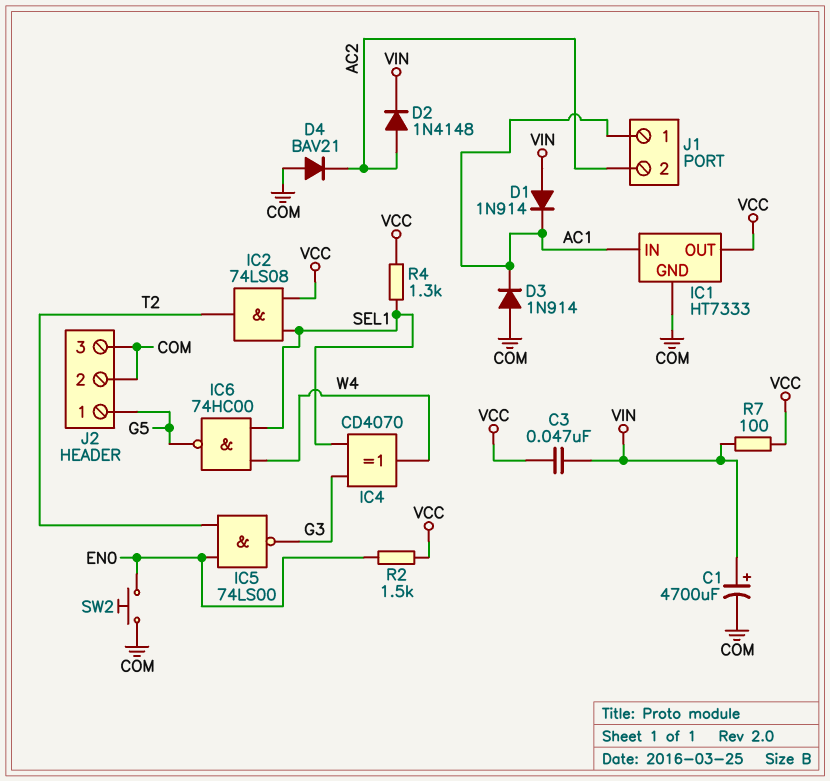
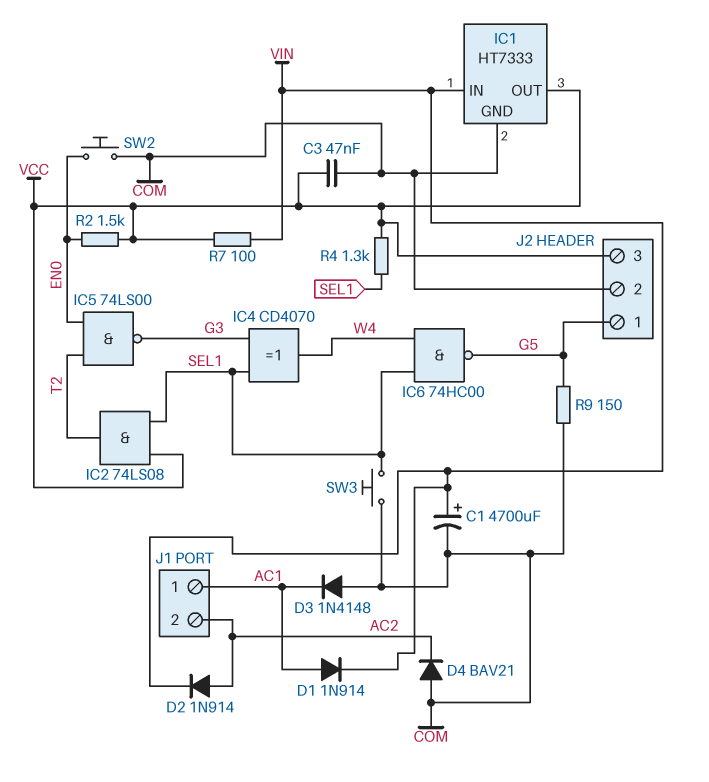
C3: 47nF (VCC, VIN) -> 47nF (COM, VCC)
D1: diode 1N914 (A VIN, K AC1) -> diode 1N914 (A AC1, K VIN)
D2: diode 1N4148 (A AC2, K VIN) -> diode 1N914 (A AC2, K VIN)
D3: diode 1N914 (A COM, K AC1) -> diode 1N4148 (A COM, K AC1)
IC1 pin IN: AC1 -> VIN
J2 pin 3: COM -> VCC
R9: none -> 150 (COM, G5)
SW3: none -> button (COM, SEL1)

